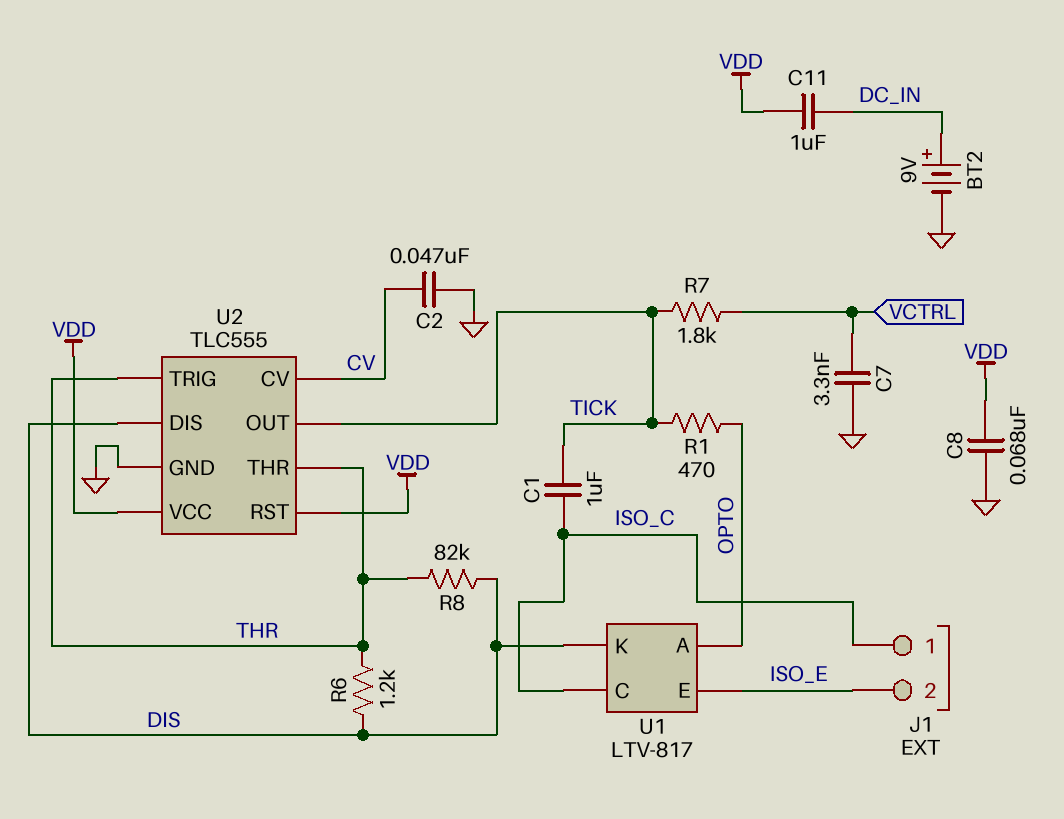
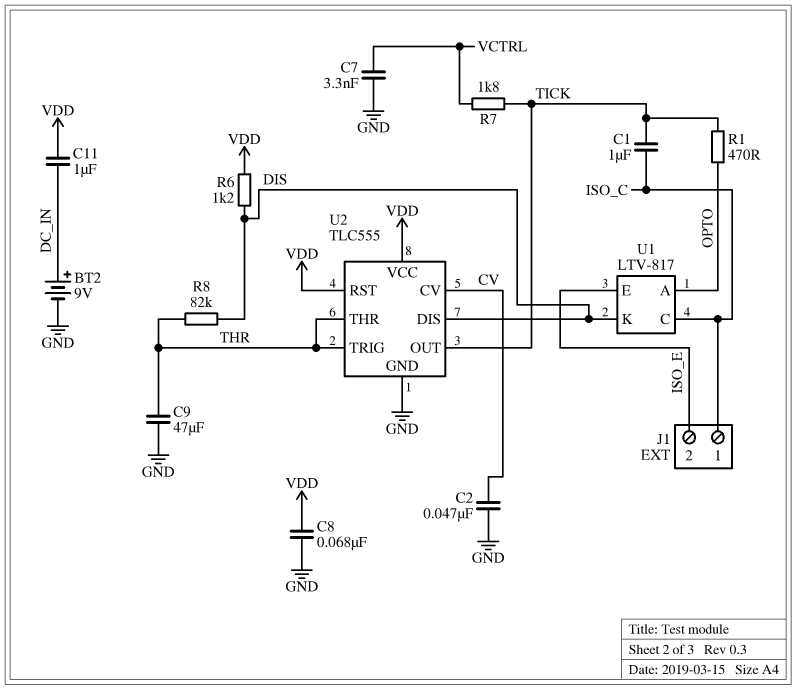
C9: none -> 47uF (GND, THR)
R6: 1.2k (DIS, THR) -> 1.2k (DIS, VDD)

